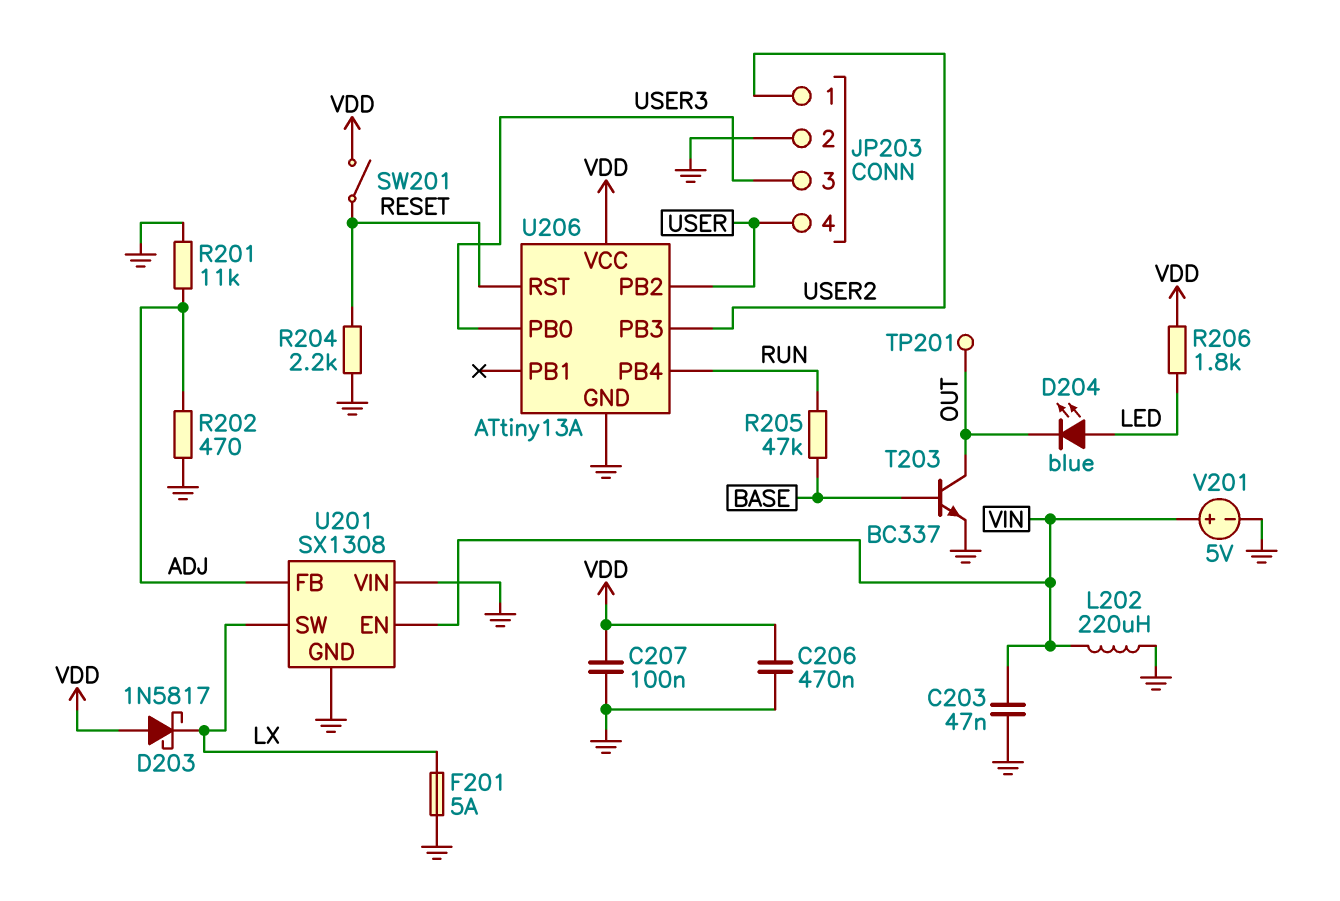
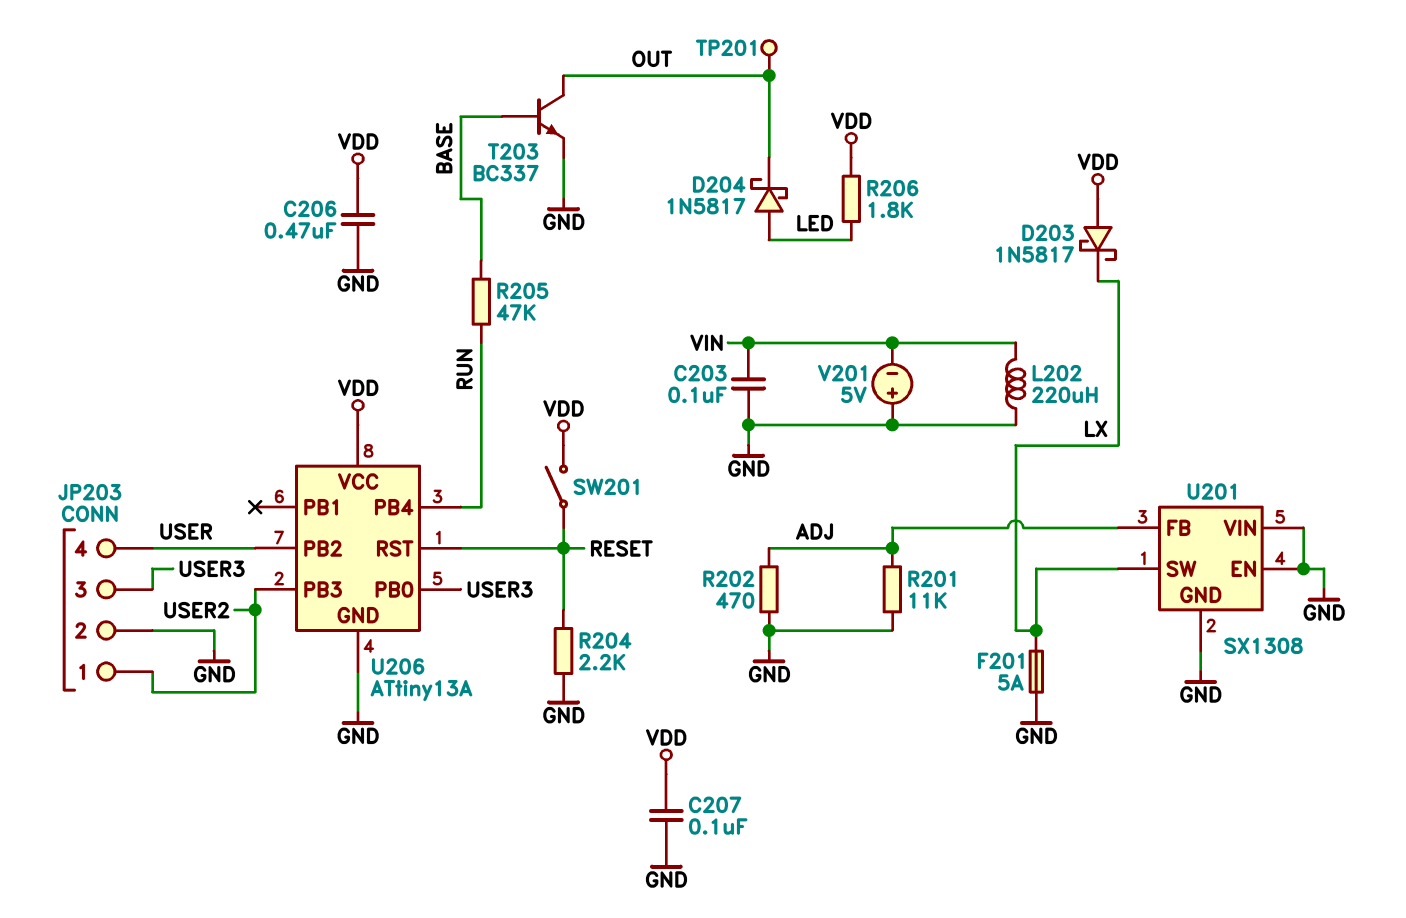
C203: 47nF (GND, VIN) -> 100nF (GND, VIN)
D204: LED blue (A LED, K OUT) -> schottky 1N5817 (A LED, K OUT)
U201 pin EN: VIN -> GND
V201: 5V (plus VIN, minus GND) -> 5V (plus GND, minus VIN)

